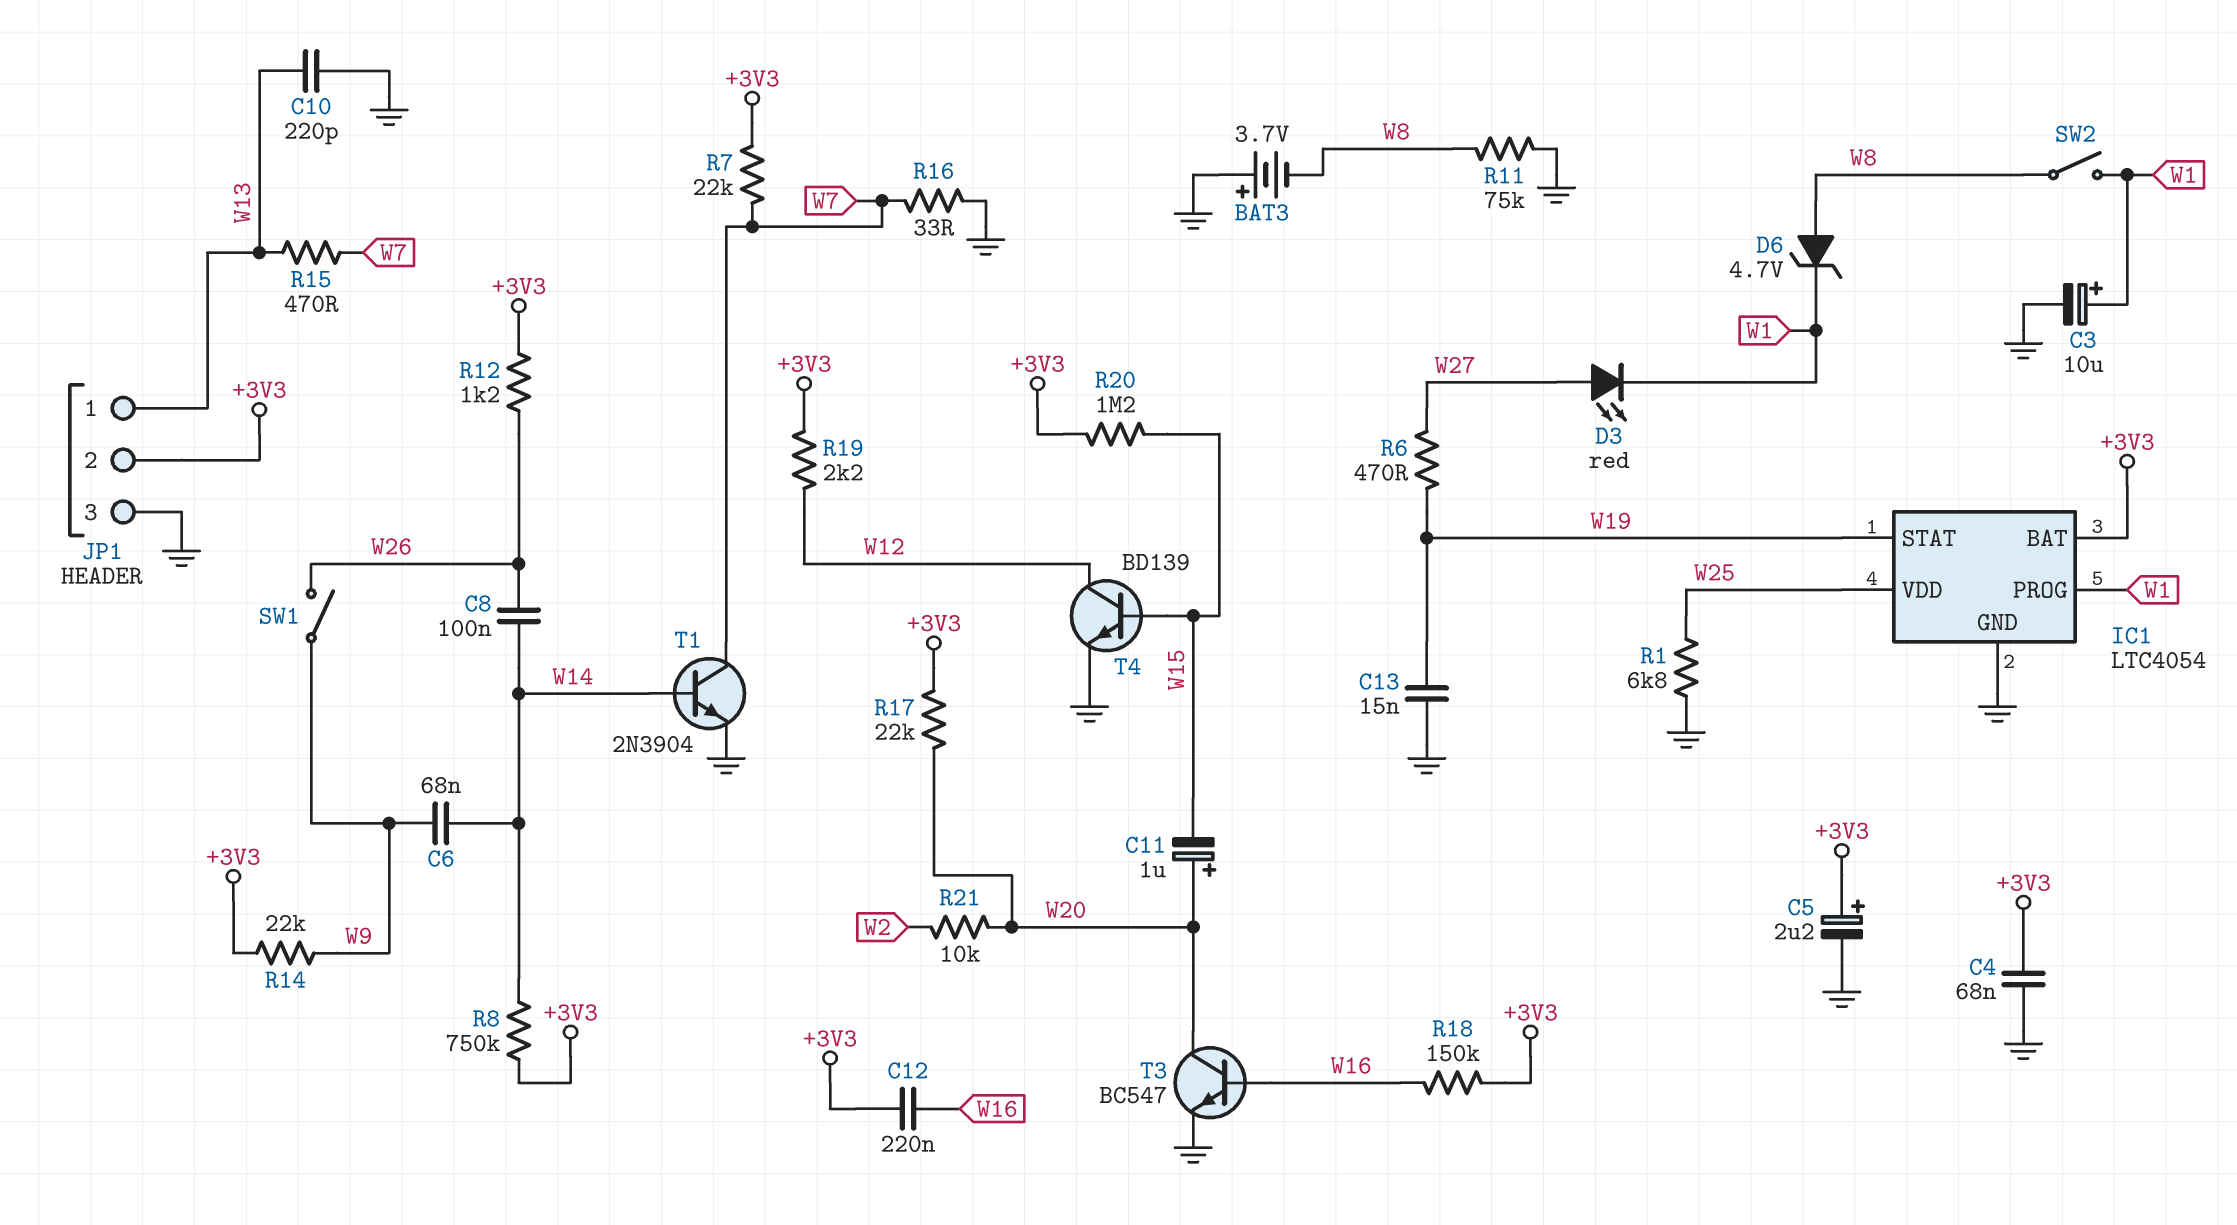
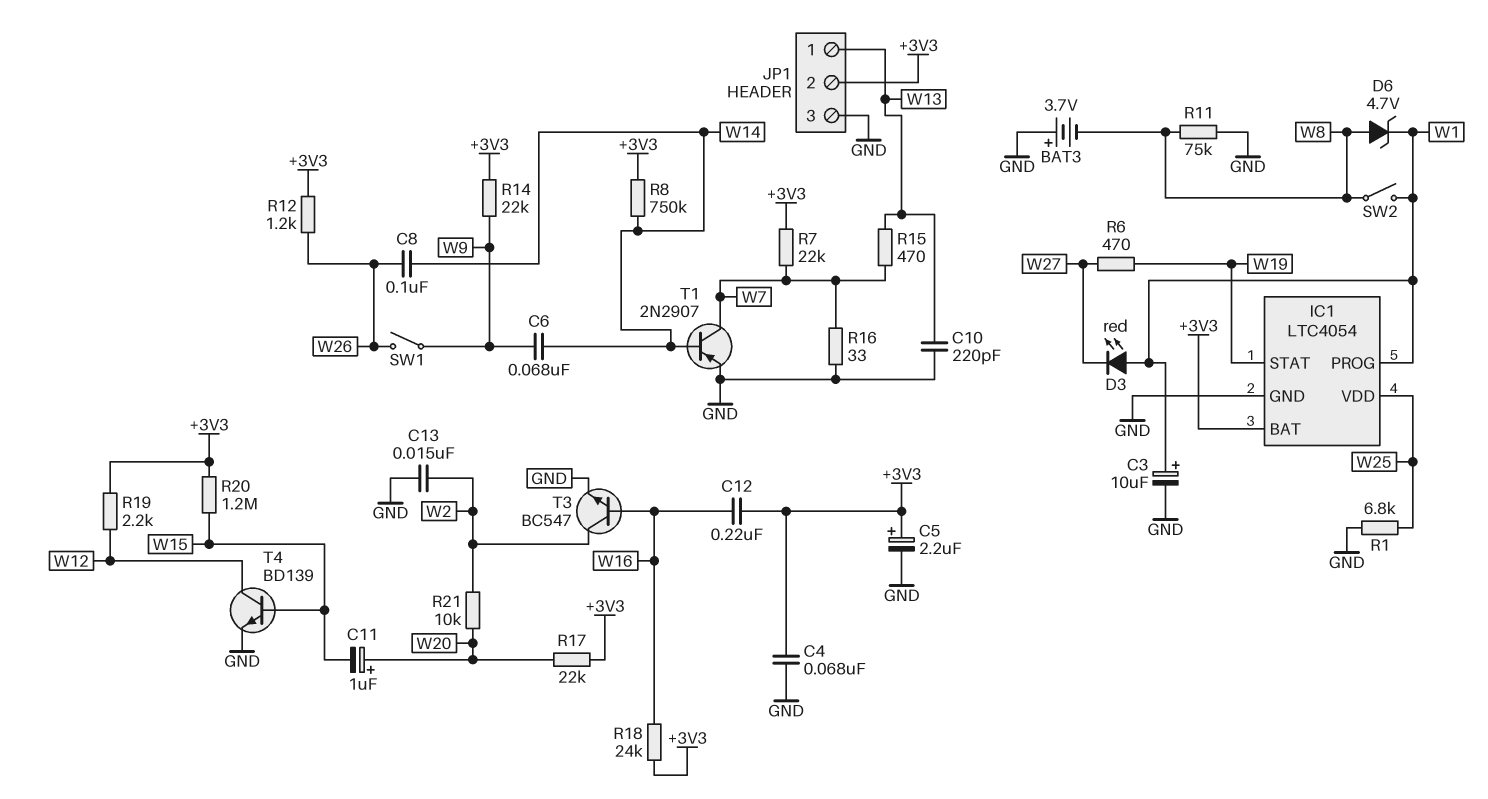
C13: 15nF (GND, W19) -> 15nF (GND, W2)
D3: LED red (A W27, K W1) -> LED red (A W1, K W27)
R18: 150k (+3V3, W16) -> 24k (+3V3, W16)
T1: NPN 2N3904 (B W14, C W7, E GND) -> PNP 2N2907 (B W14, C W7, E GND)
T3: NPN BC547 (B W16, C W20, E GND) -> NPN BC547 (B W16, C W2, E GND)

